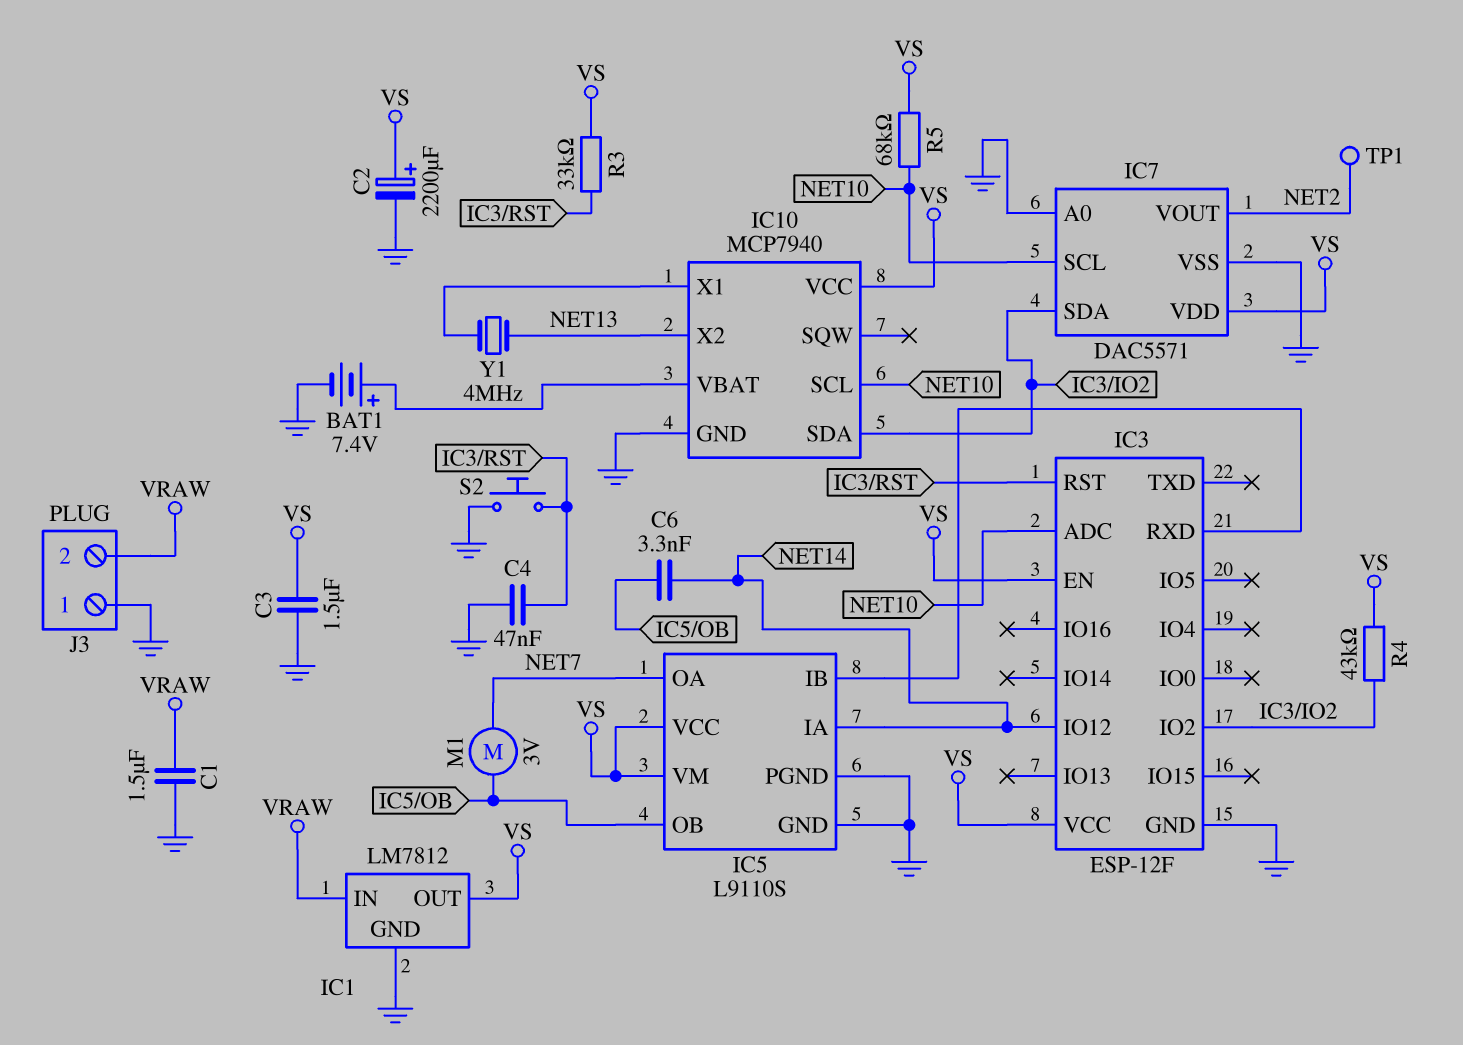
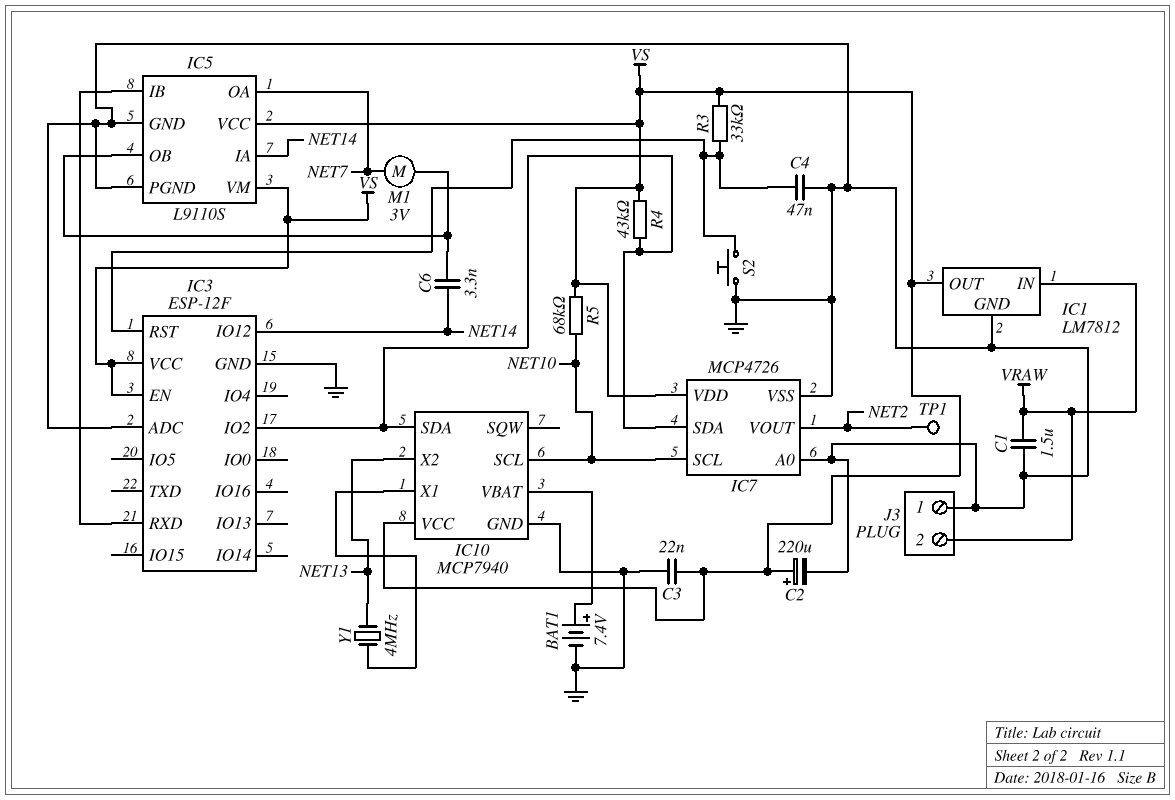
C2: 2200uF (plus VS, minus GND) -> 220uF (plus VS, minus GND)
C3: 1.5uF (GND, VS) -> 22nF (GND, VS)
IC3 pin ADC: NET10 -> GND
IC7: DAC5571 -> MCP4726

